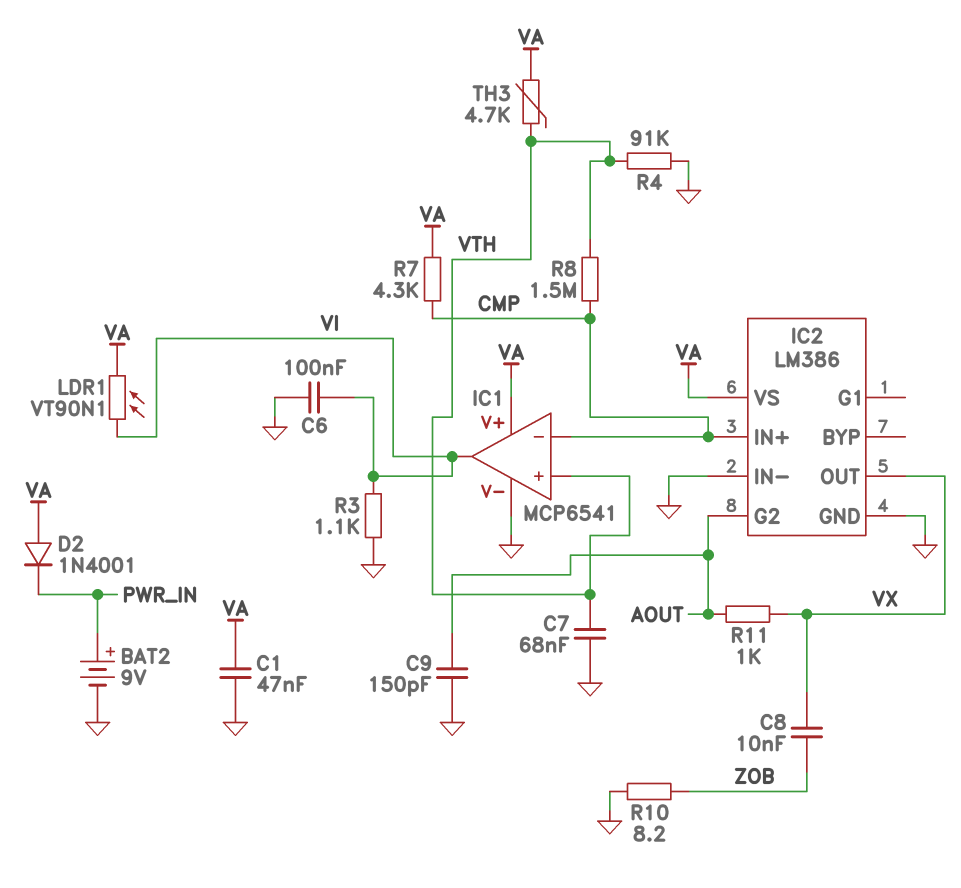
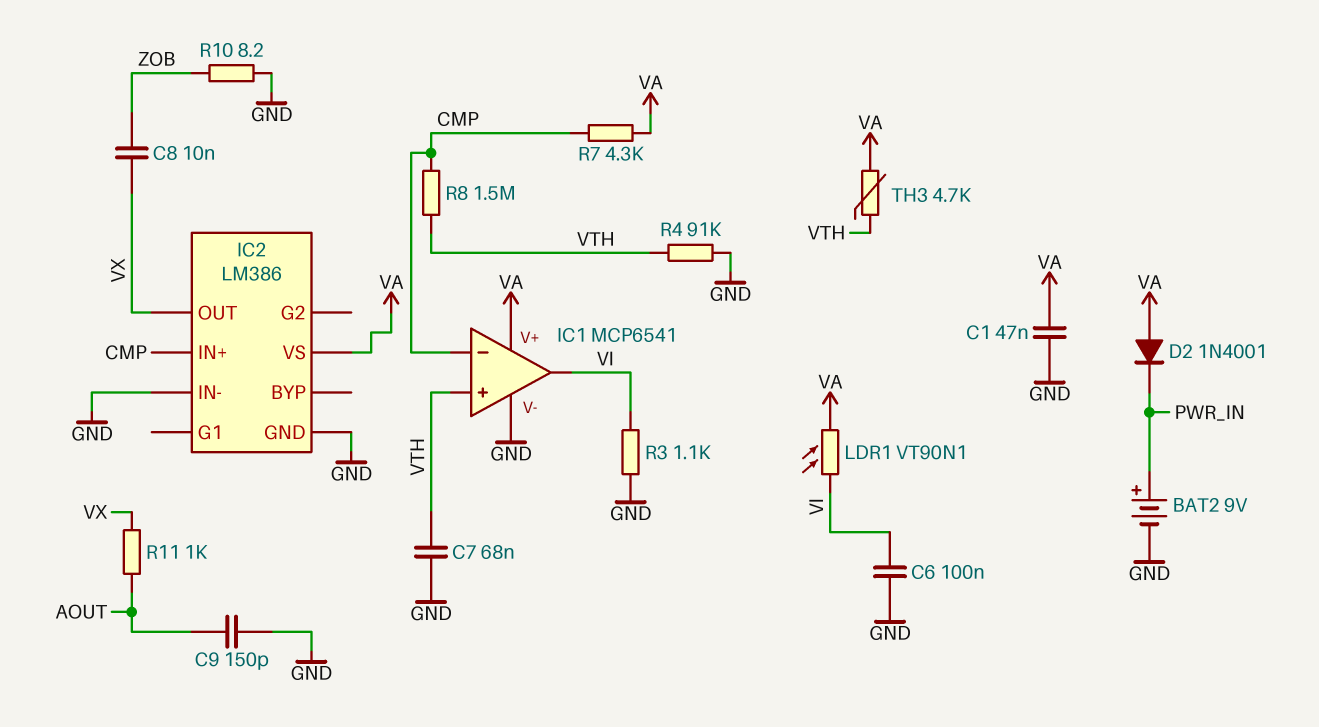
IC2 pin G2: AOUT -> none

